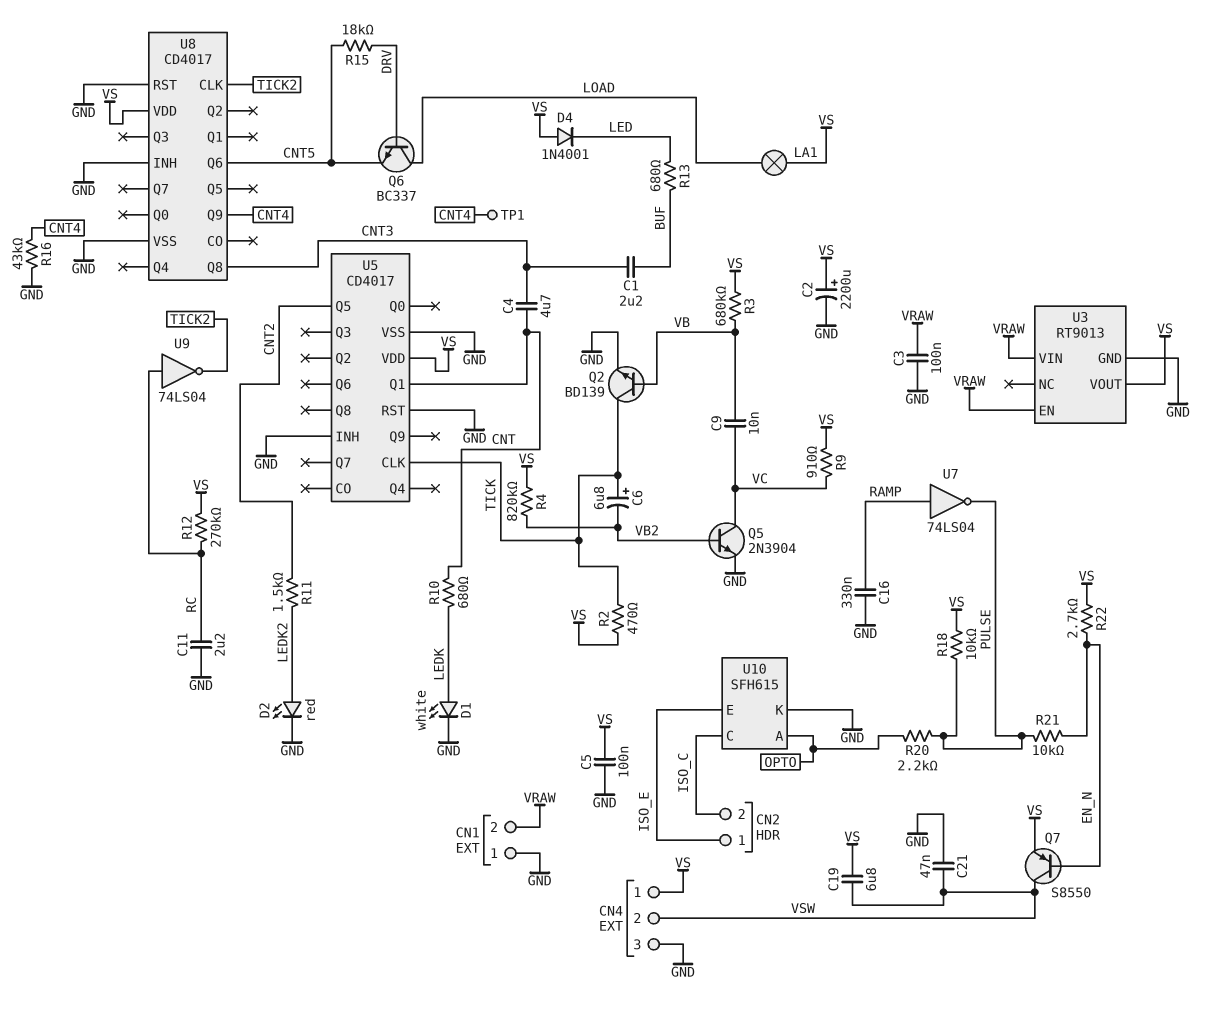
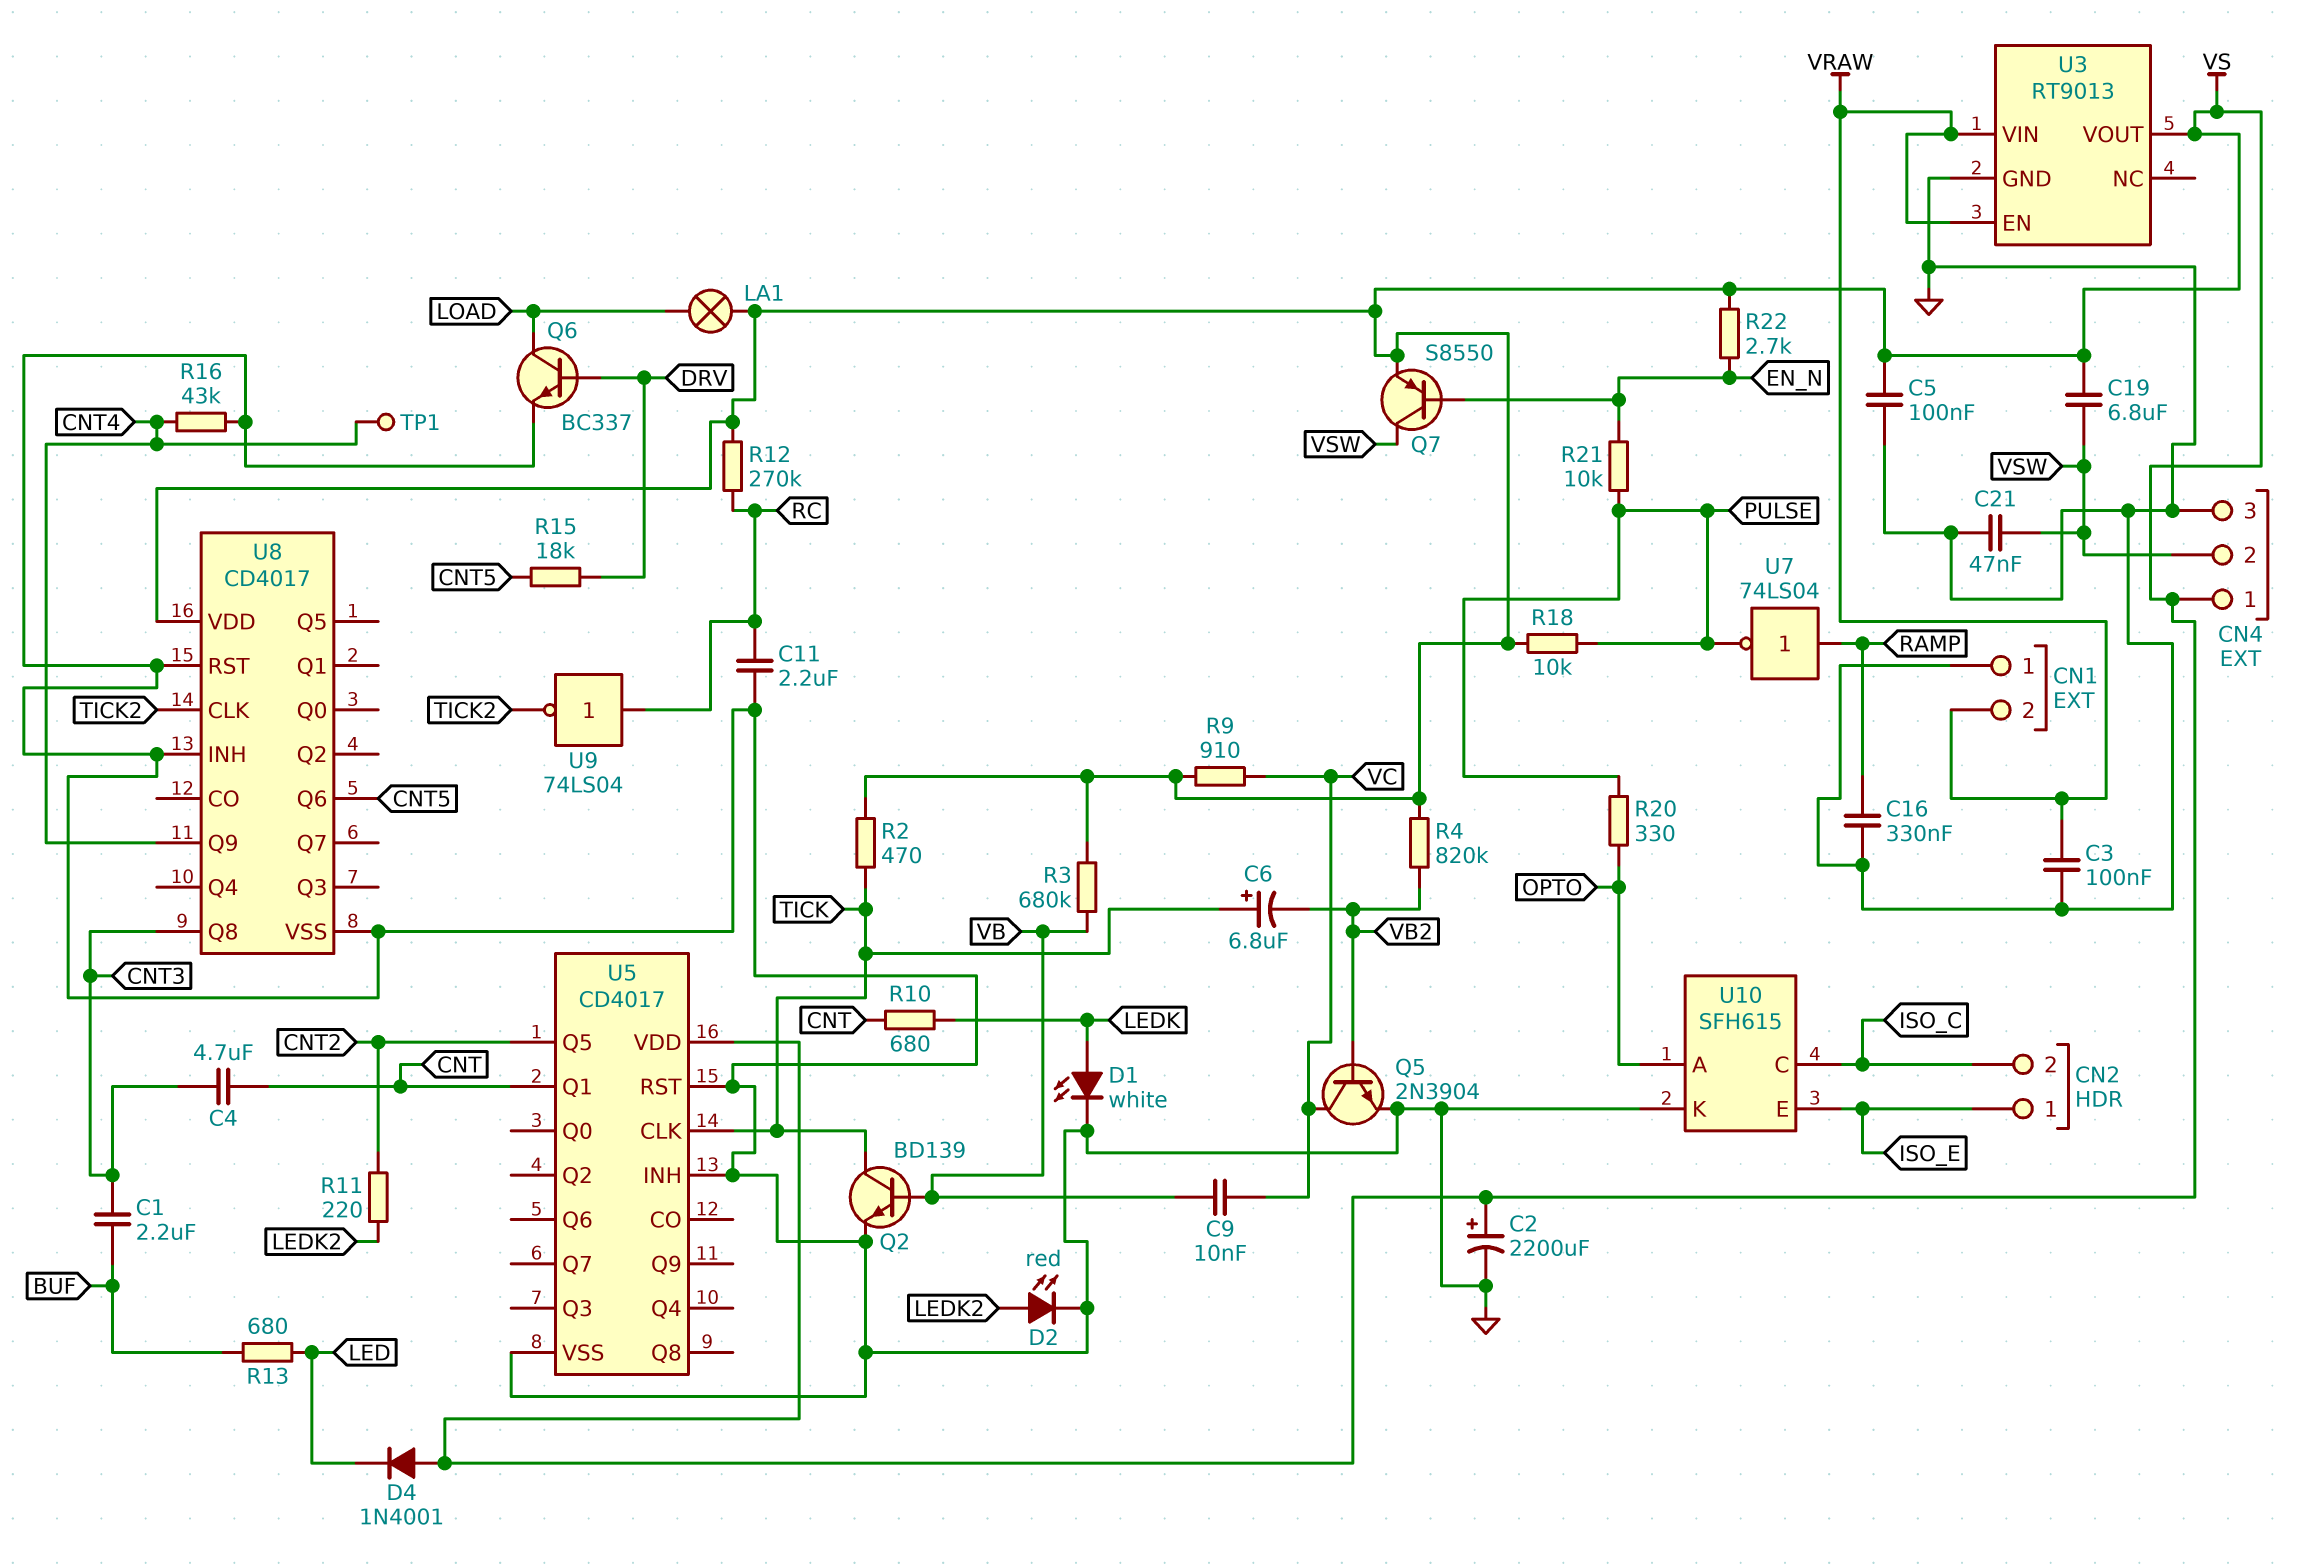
Q6: NPN BC337 (B DRV, C LOAD, E CNT5) -> NPN BC337 (B DRV, C LOAD, E GND)
R11: 1.5k (CNT2, LEDK2) -> 220 (CNT2, LEDK2)
R20: 2.2k (OPTO, PULSE) -> 330 (OPTO, PULSE)

